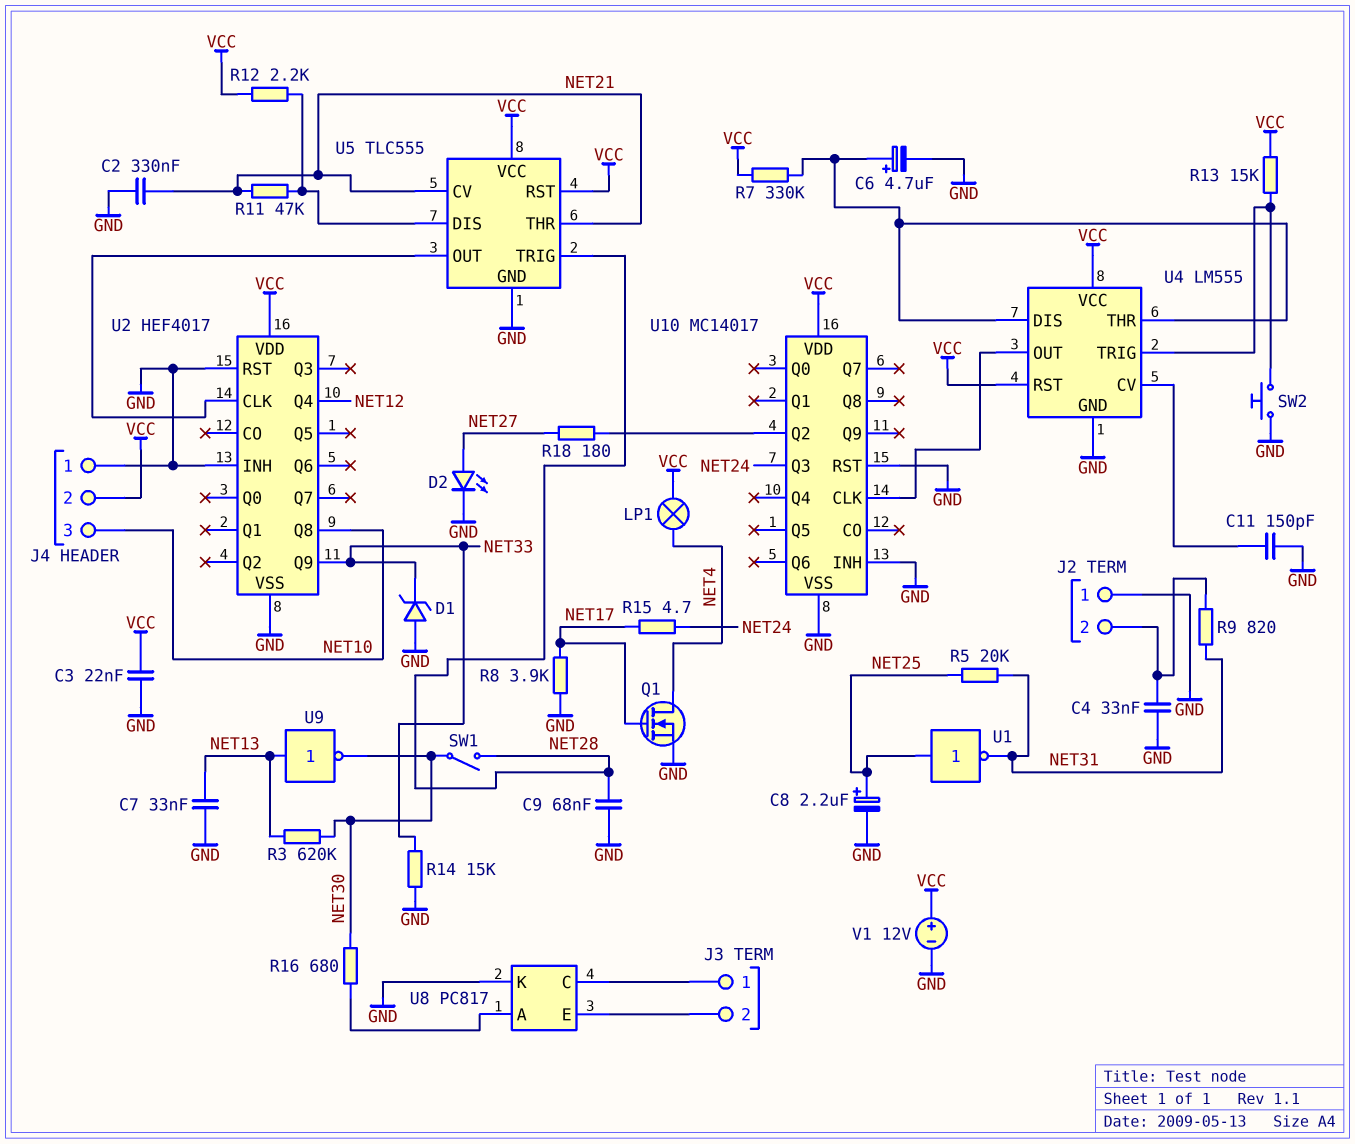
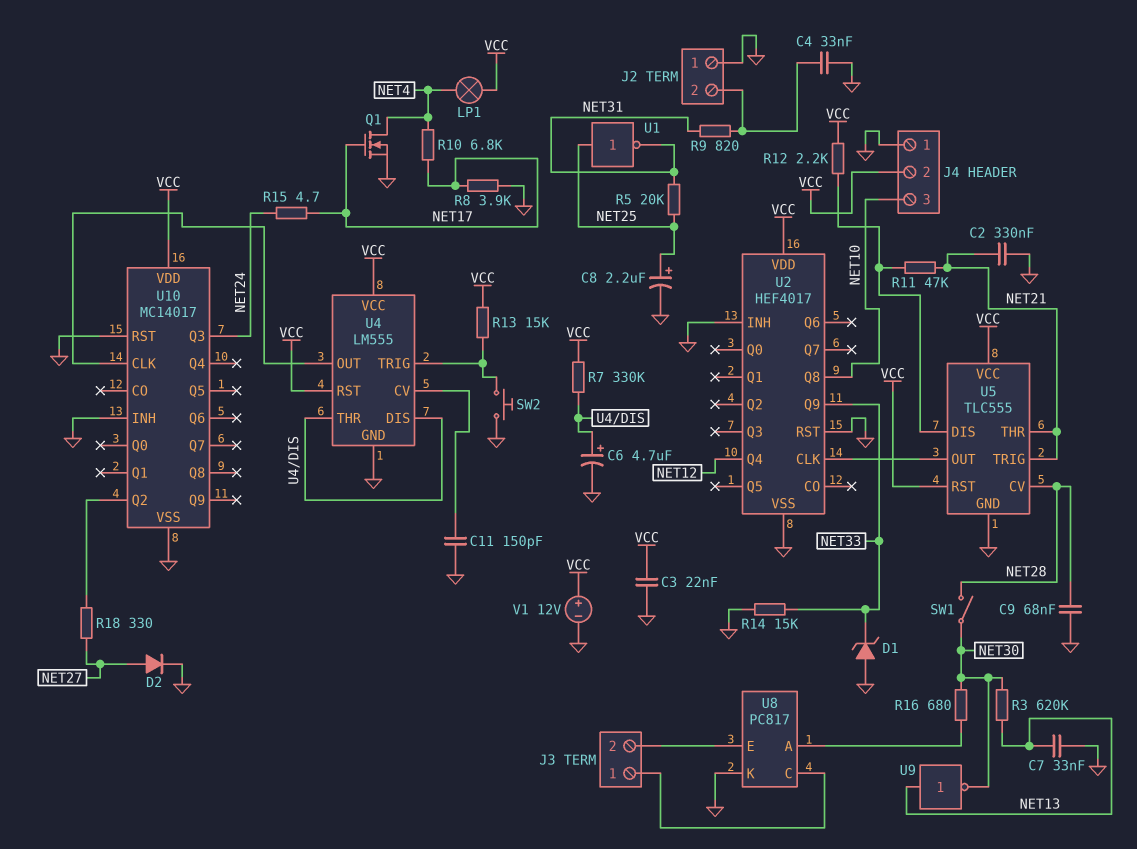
D2: LED (A NET27, K GND) -> diode (A NET27, K GND)
R10: none -> 6.8k (NET4, NET17)
R18: 180 (NET27, U10/Q2) -> 330 (NET27, U10/Q2)
U5 pin CV: NET21 -> NET28
U5 pin TRIG: NET28 -> NET21

